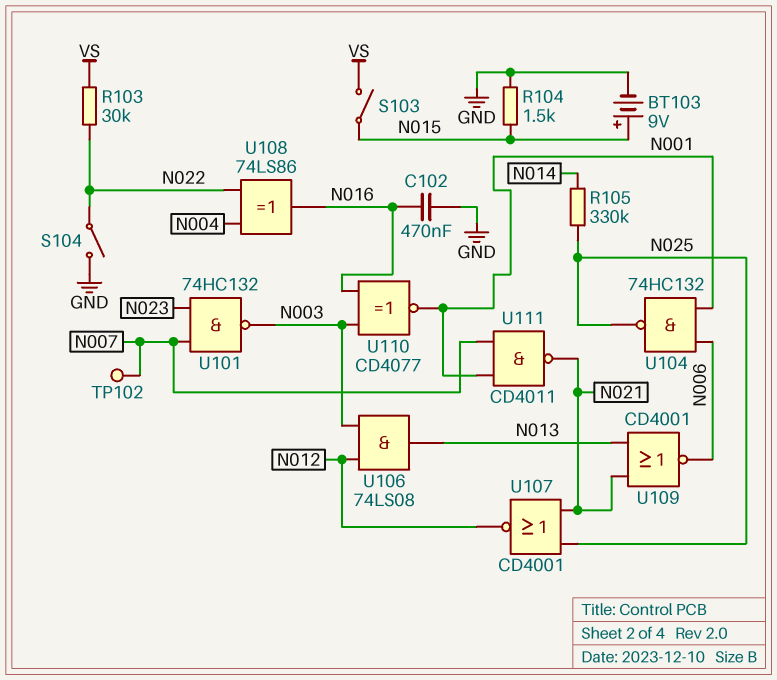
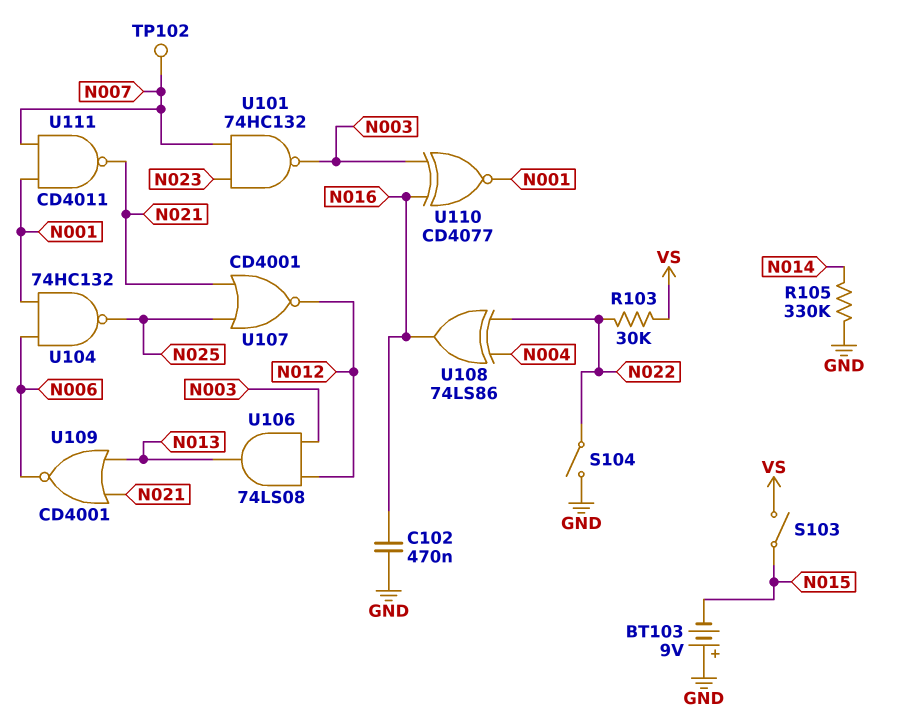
BT103: 9V (plus N015, minus GND) -> 9V (plus GND, minus N015)
R104: 1.5k (GND, N015) -> none
R105: 330k (N014, N025) -> 330k (GND, N014)

